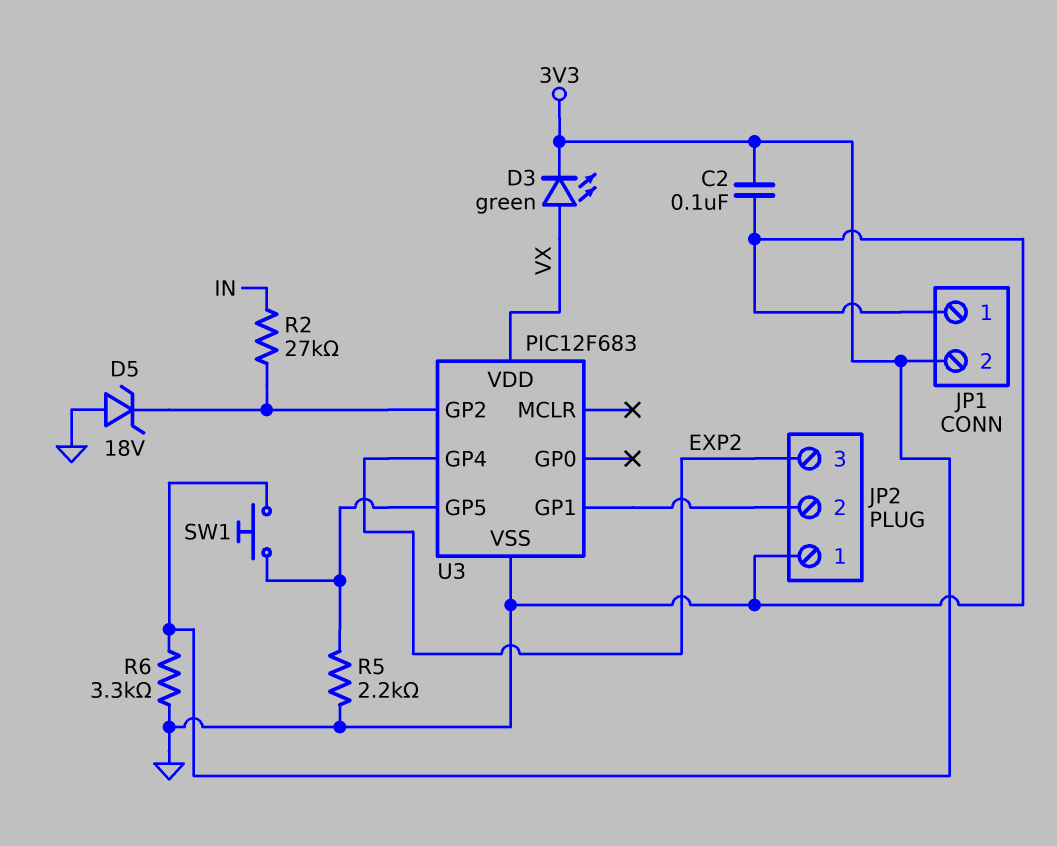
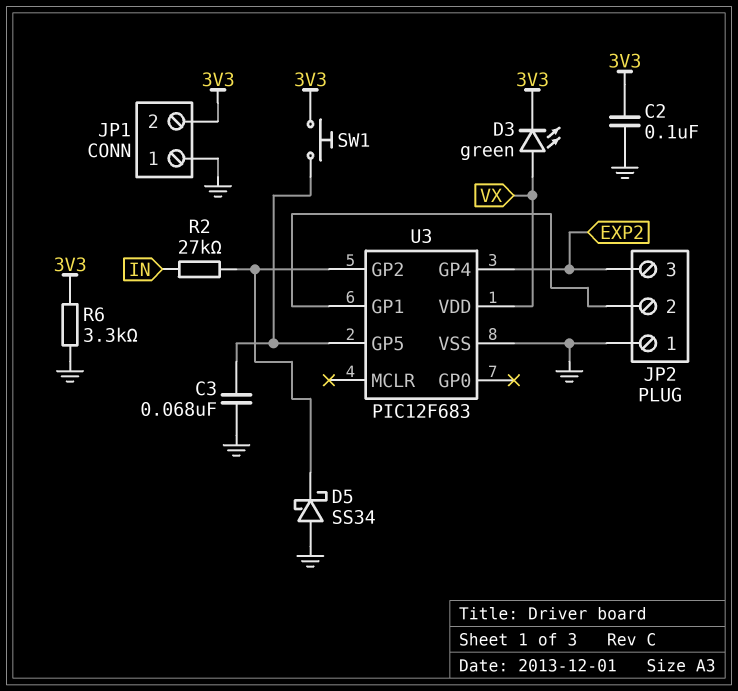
C3: none -> 68nF (GND, U3/GP5)
D5: zener 18V (A GND, K U3/GP2) -> schottky SS34 (A GND, K U3/GP2)
R5: 2.2k (GND, U3/GP5) -> none

